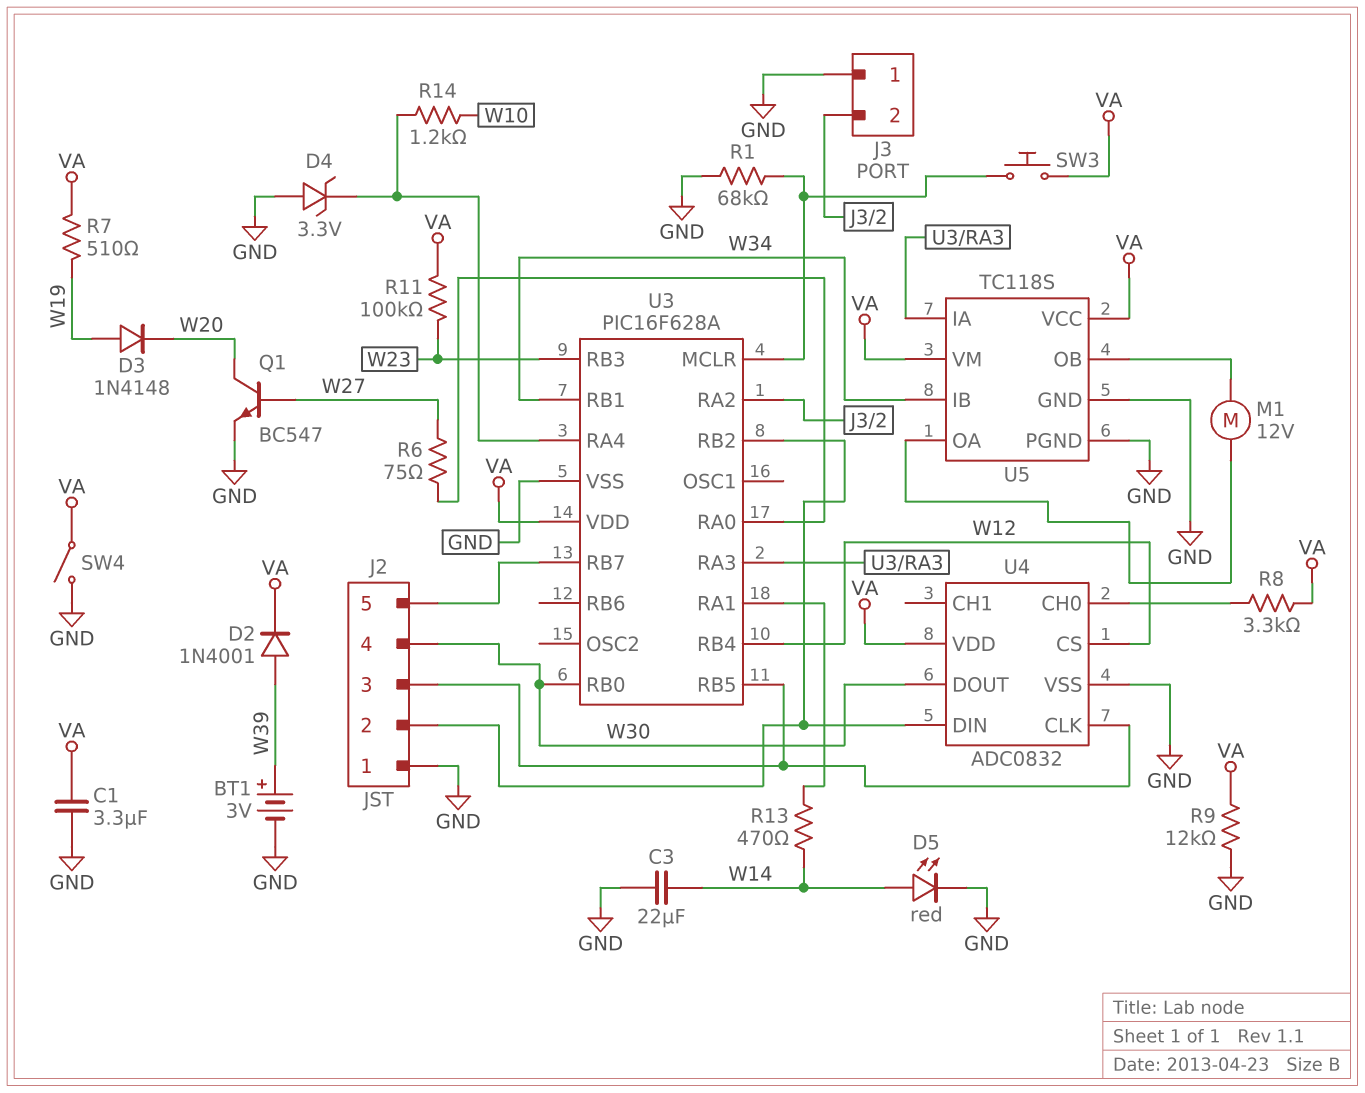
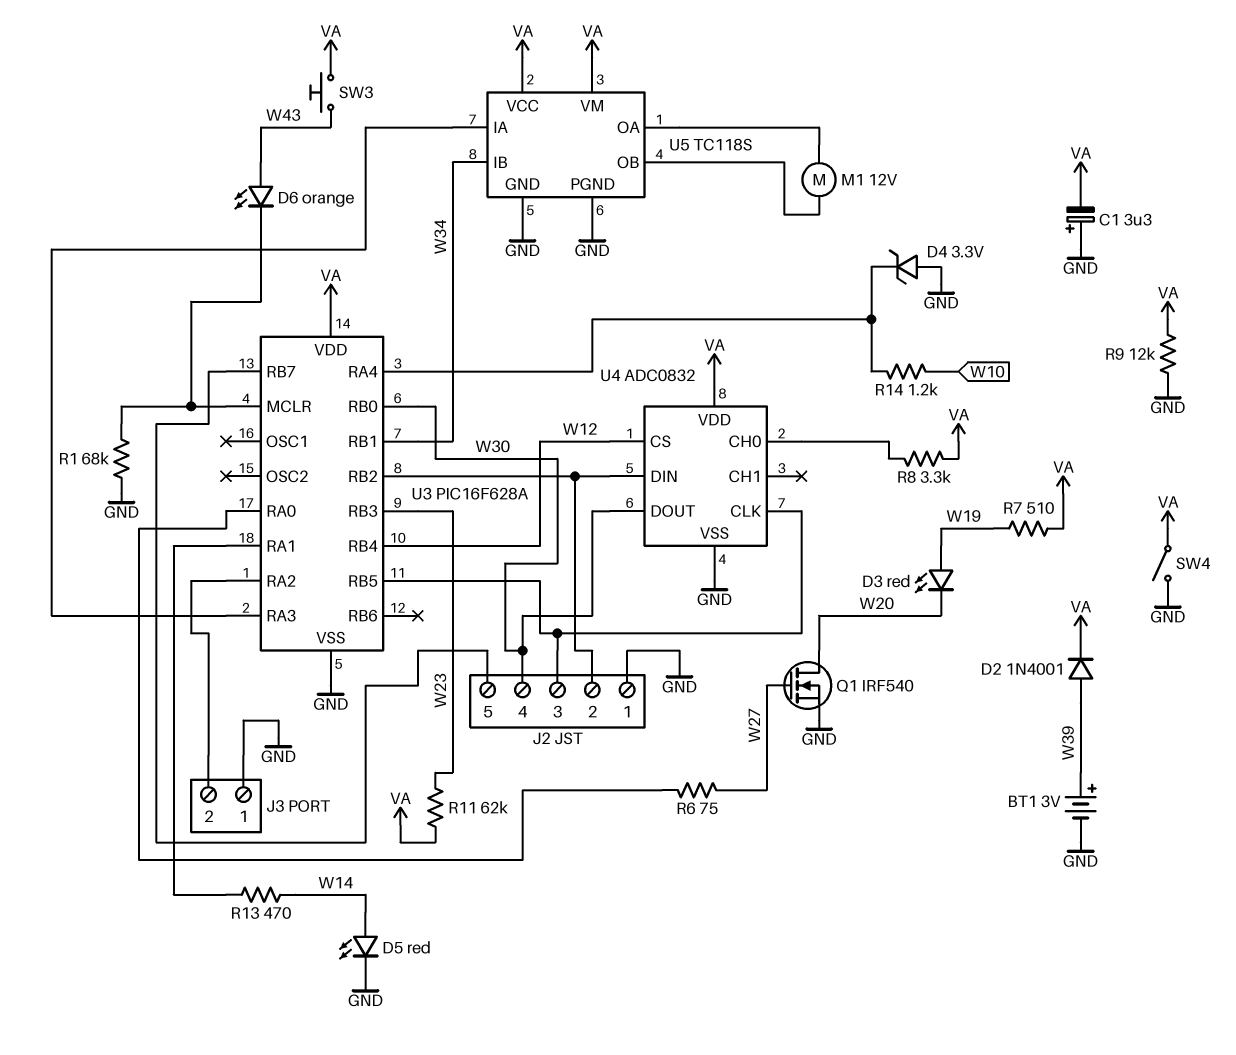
C1: 3.3uF (GND, VA) -> 3.3uF (plus GND, minus VA)
C3: 22uF (GND, W14) -> none
D3: diode 1N4148 (A W19, K W20) -> LED red (A W19, K W20)
D6: none -> LED orange (A W43, K U3/MCLR)
Q1: NPN BC547 (B W27, C W20, E GND) -> NMOS IRF540 (G W27, D W20, S GND)
R11: 100k (VA, W23) -> 62k (VA, W23)
SW3: button (U3/MCLR, VA) -> button (VA, W43)

